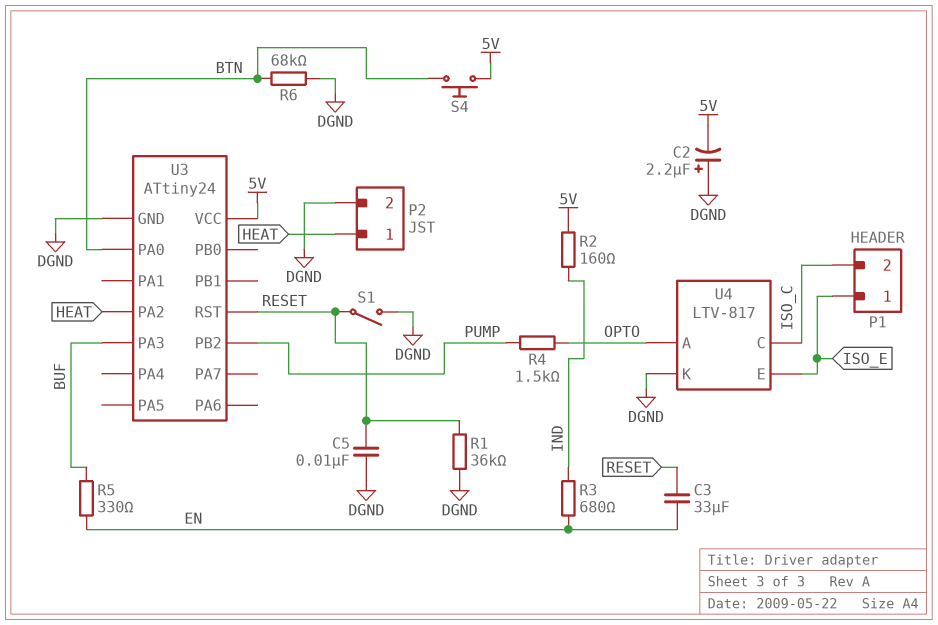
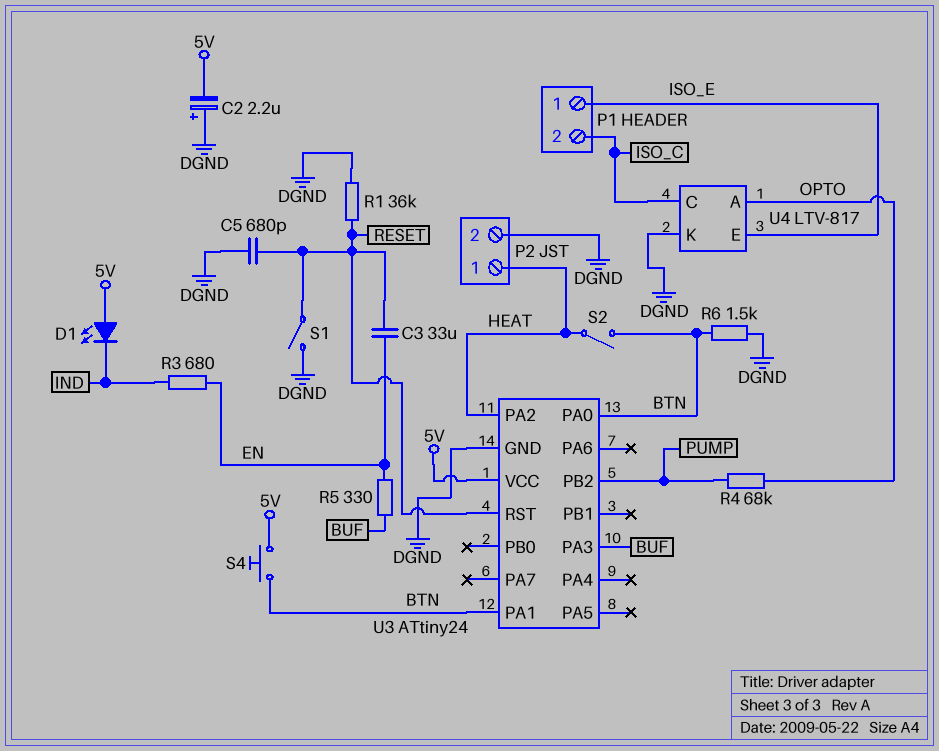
C5: 10nF (DGND, RESET) -> 680pF (DGND, RESET)
D1: none -> LED (A 5V, K IND)
R2: 160 (5V, IND) -> none
R4: 1.5k (OPTO, PUMP) -> 68k (OPTO, PUMP)
R6: 68k (BTN, DGND) -> 1.5k (BTN, DGND)
S2: none -> switch (BTN, HEAT)
U3 pin PA1: none -> BTN

